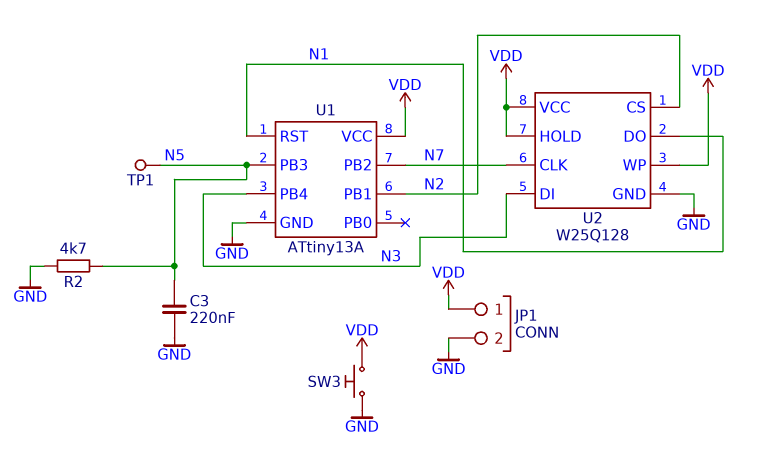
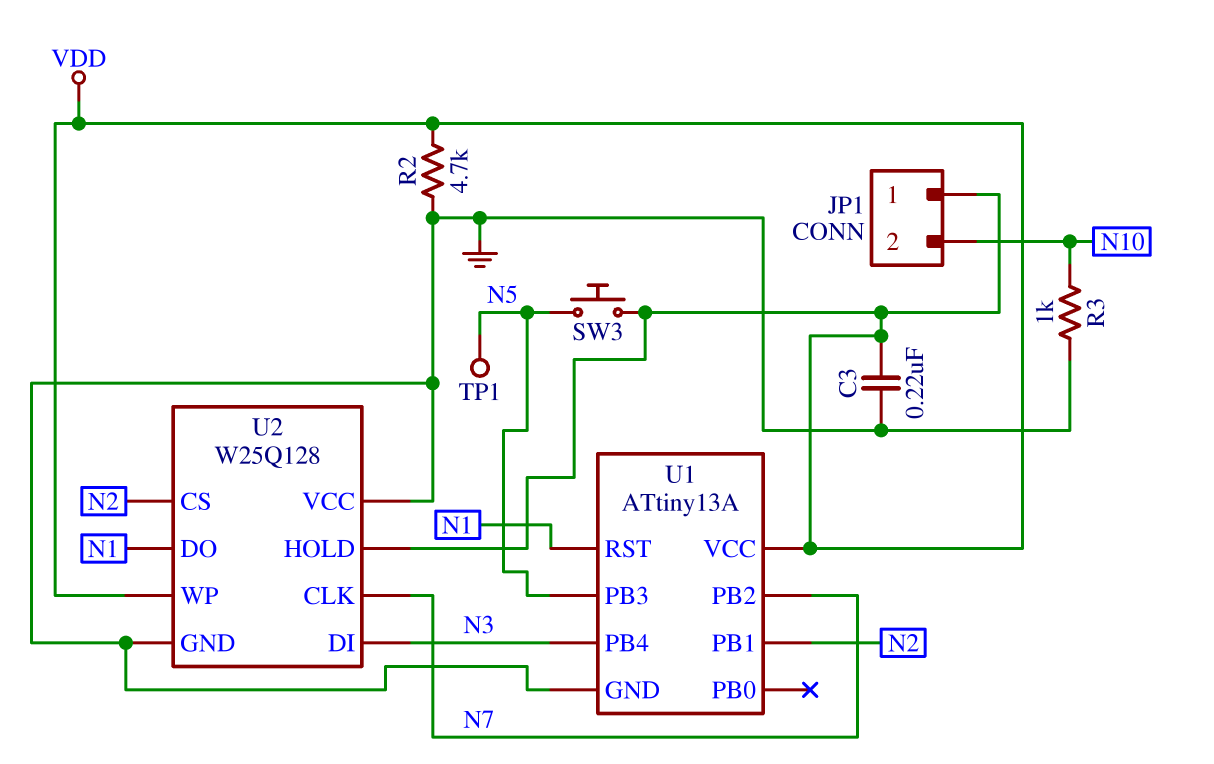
C3: 220nF (GND, N5) -> 220nF (GND, VDD)
JP1 pin 2: GND -> N10
R2: 4.7k (GND, N5) -> 4.7k (GND, VDD)
R3: none -> 1k (GND, N10)
SW3: button (GND, VDD) -> button (N5, VDD)
U2 pin VCC: VDD -> GND

